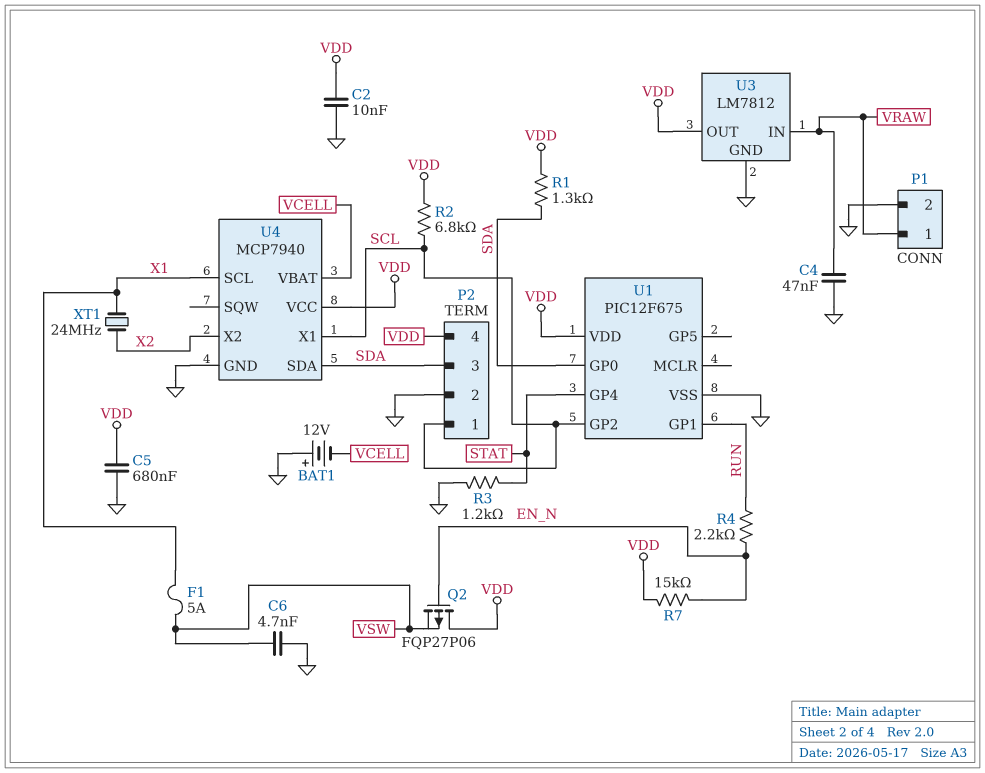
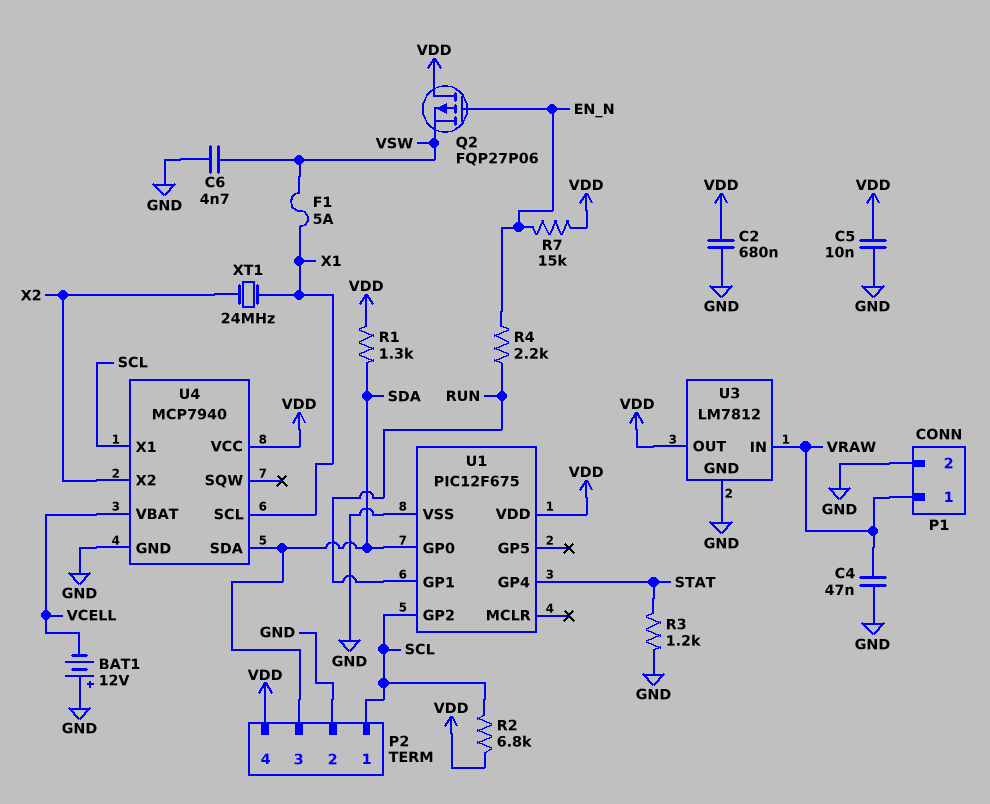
C2: 10nF (GND, VDD) -> 680nF (GND, VDD)
C5: 680nF (GND, VDD) -> 10nF (GND, VDD)

